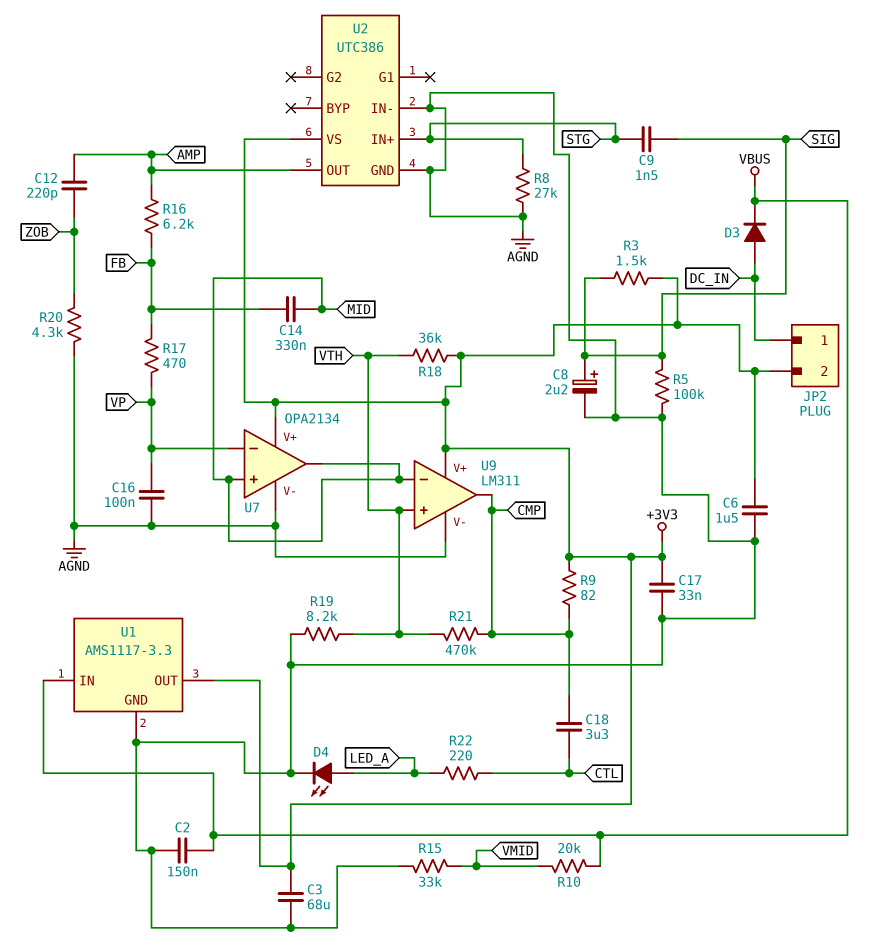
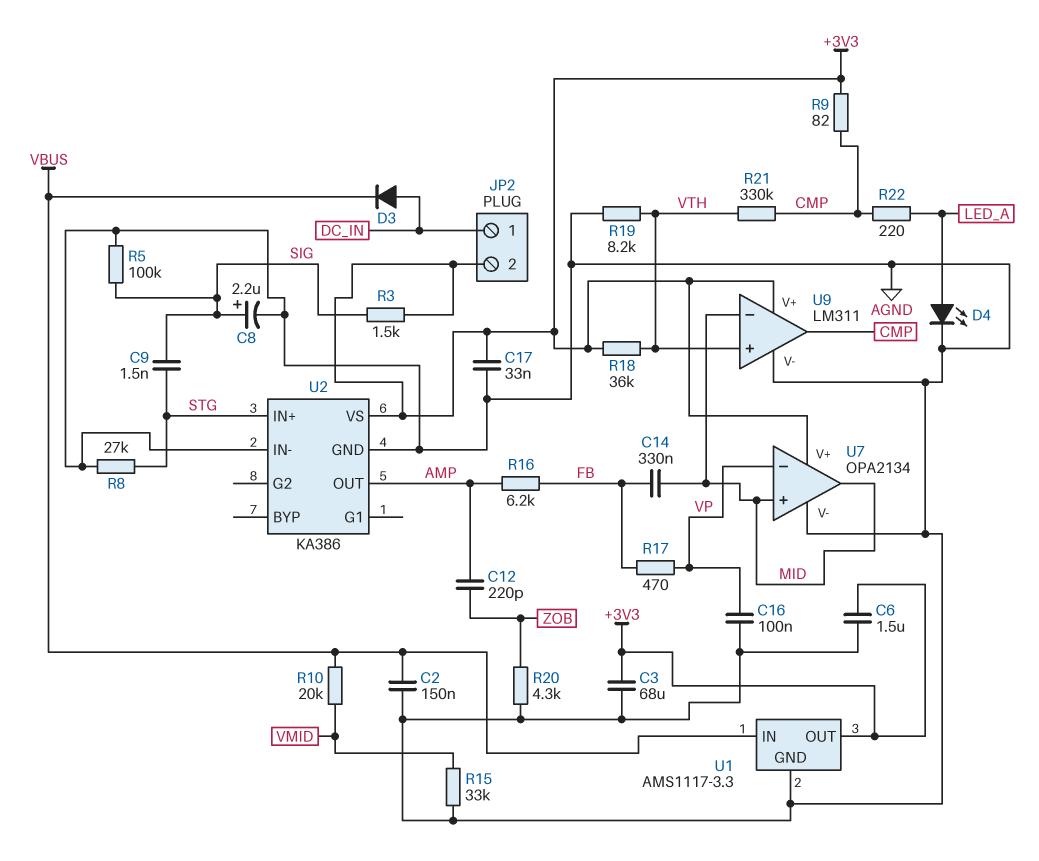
C18: 3.3uF (CMP, CTL) -> none
R21: 470k (CMP, VTH) -> 330k (CMP, VTH)
R22: 220 (CTL, LED_A) -> 220 (CMP, LED_A)
U2: UTC386 -> KA386

